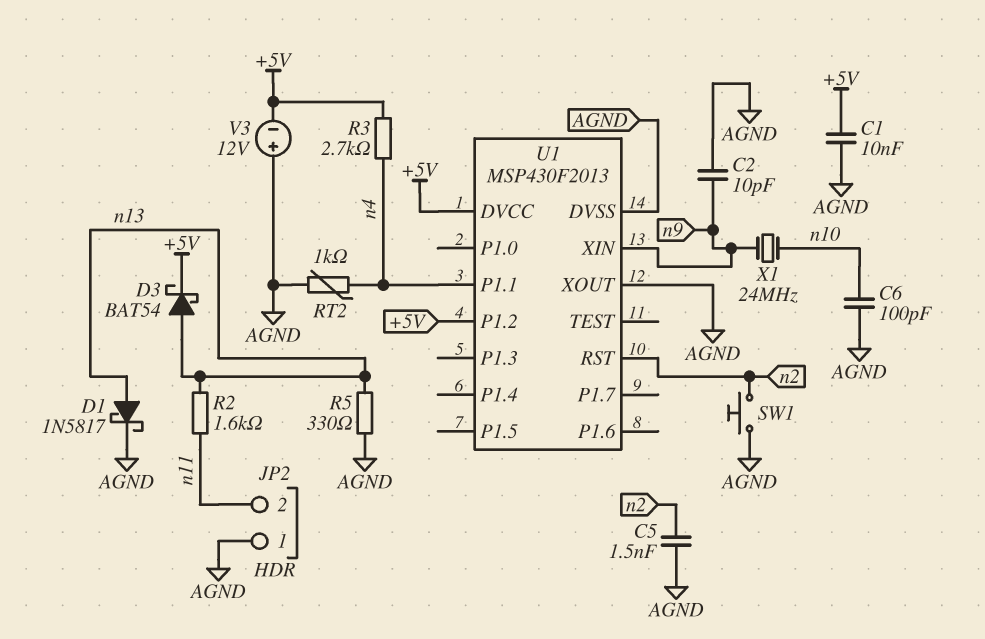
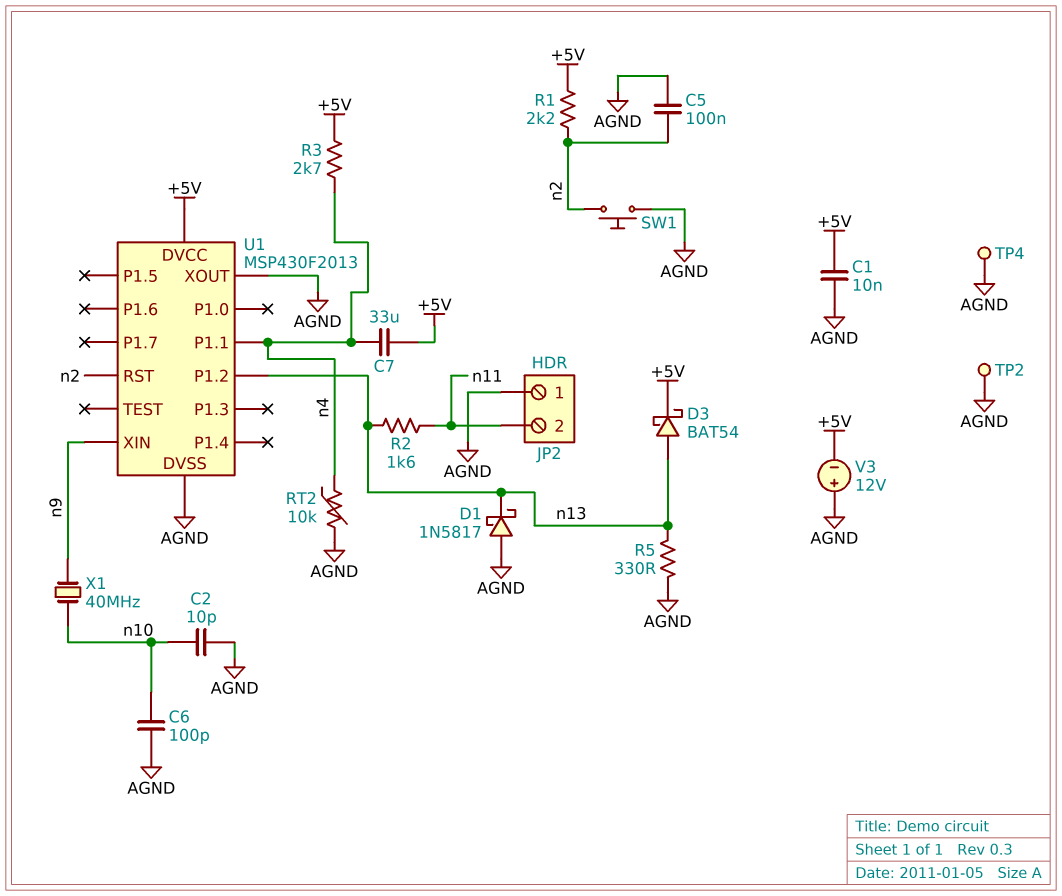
C2: 10pF (AGND, n9) -> 10pF (AGND, n10)
C5: 1.5nF (AGND, n2) -> 100nF (AGND, n2)
C7: none -> 33uF (+5V, n4)
D1: schottky 1N5817 (A n13, K AGND) -> schottky 1N5817 (A AGND, K n13)
R1: none -> 2.2k (+5V, n2)
RT2: 1k (AGND, n4) -> 10k (AGND, n4)
TP2: none -> test point (AGND)
TP4: none -> test point (AGND)
U1 pin P1.2: +5V -> n13
X1: 24MHz (n9, n10) -> 40MHz (n9, n10)

